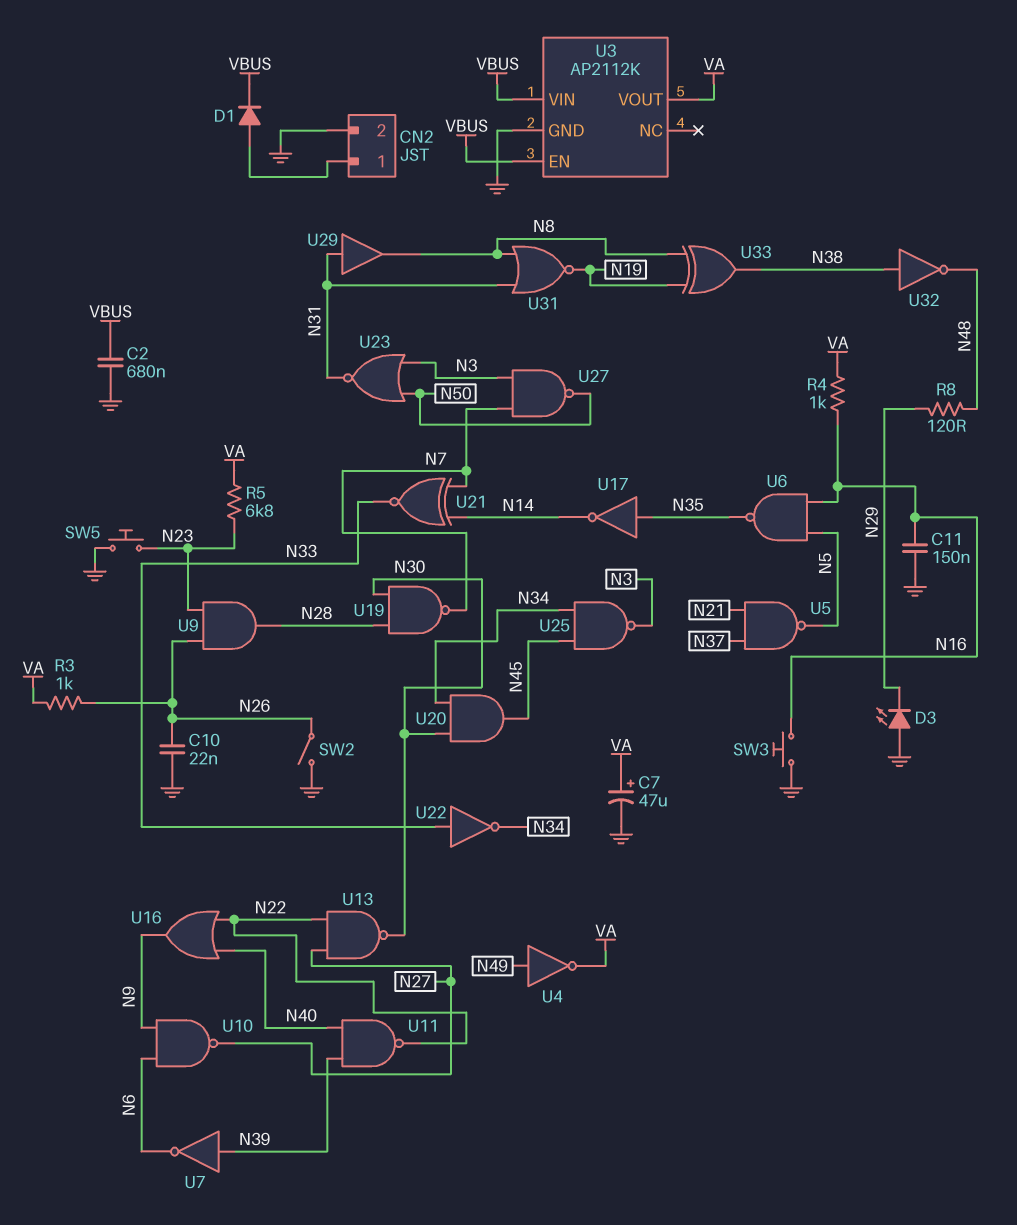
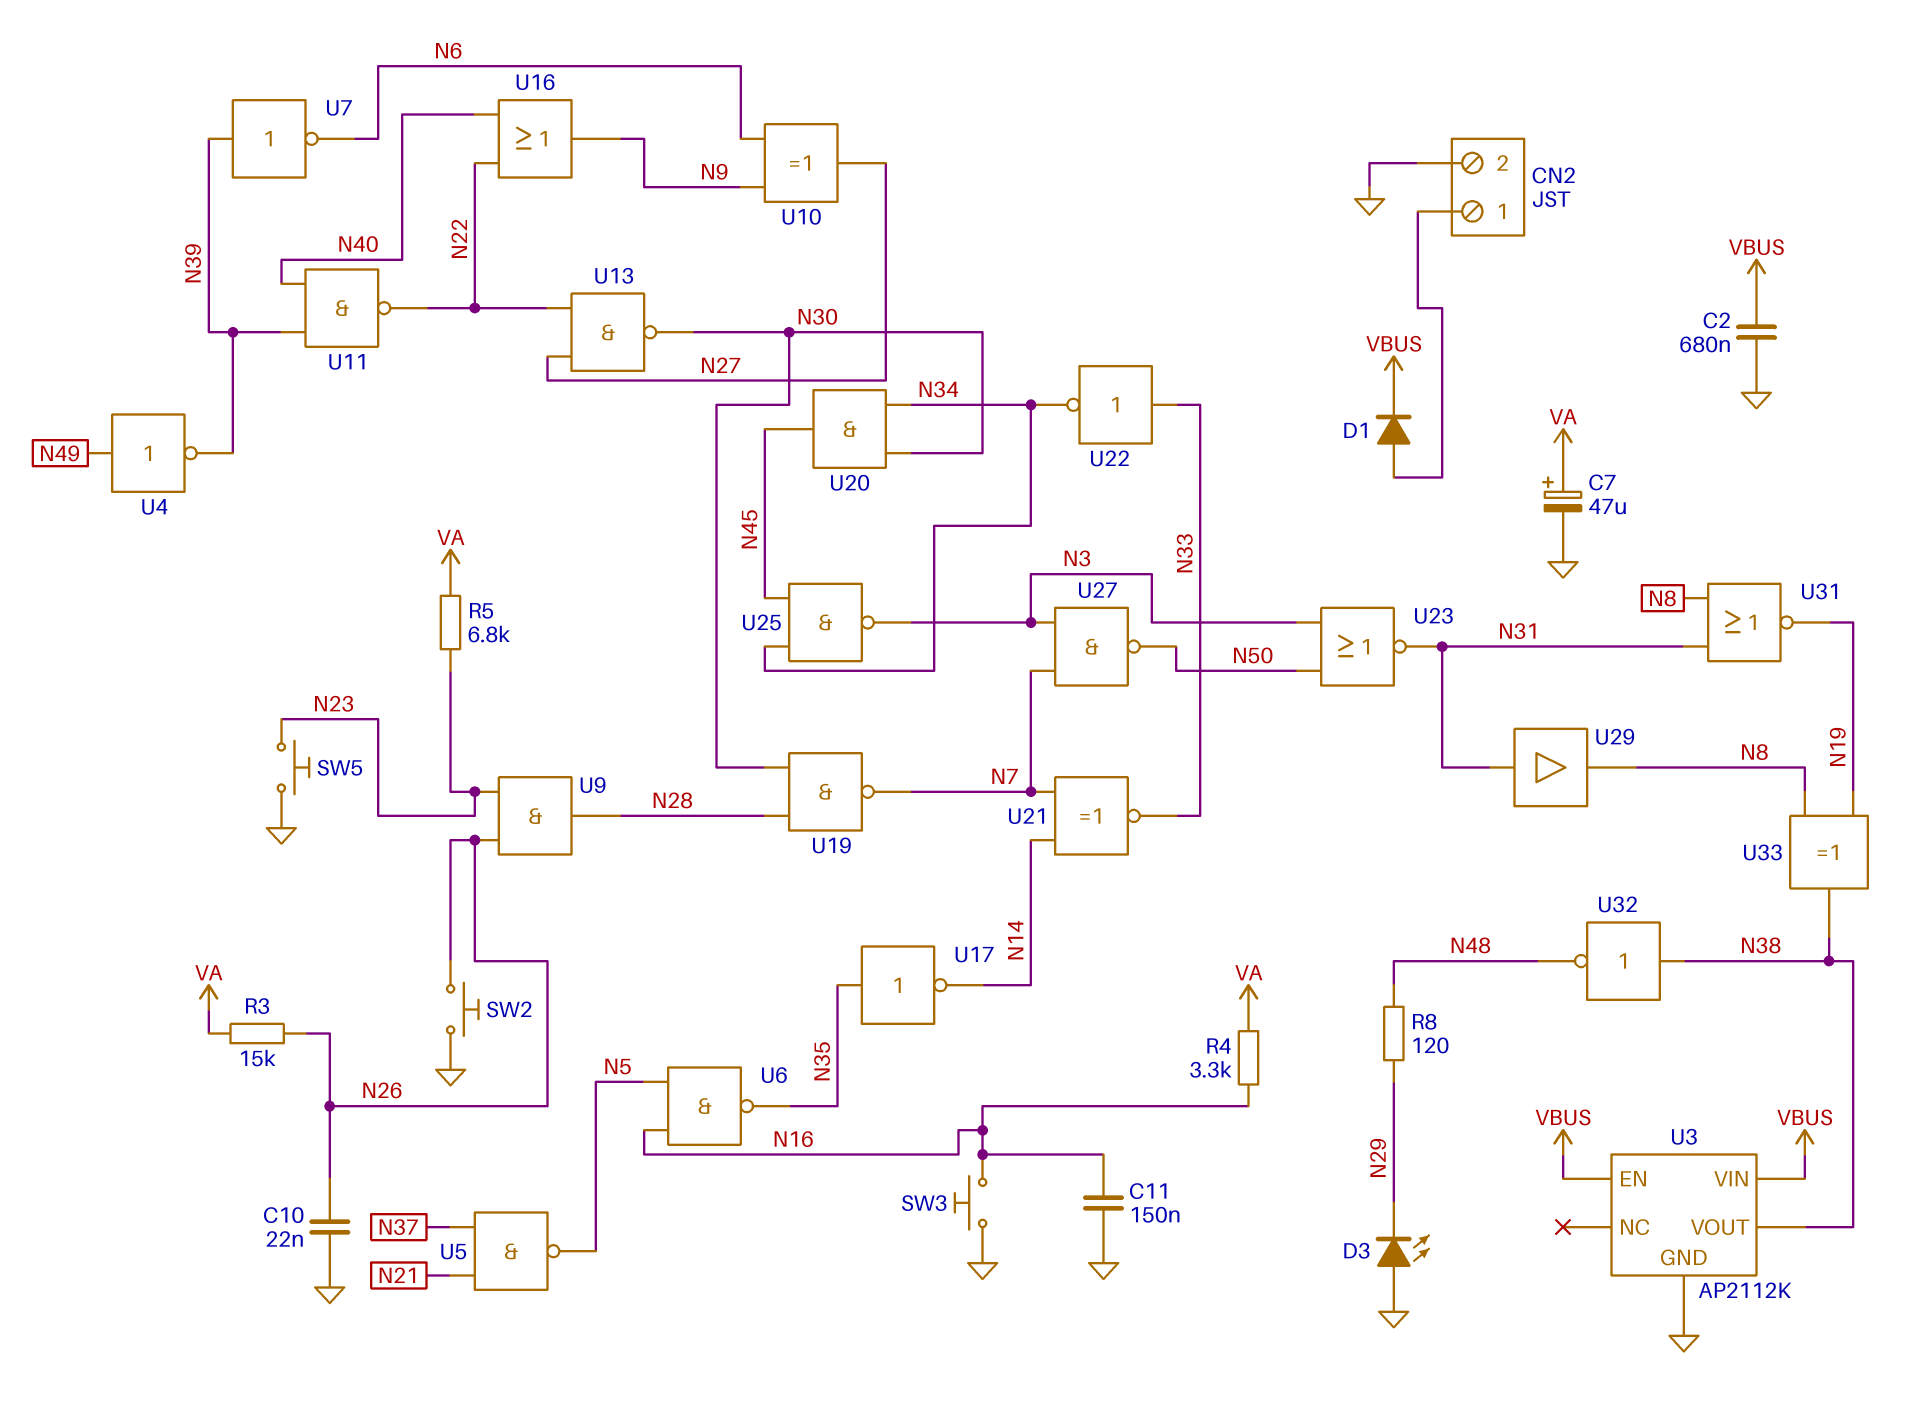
R3: 1k (N26, VA) -> 15k (N26, VA)
R4: 1k (N16, VA) -> 3.3k (N16, VA)
SW2: switch (GND, N26) -> button (GND, N26)
U3 pin VOUT: VA -> N38
U4: NOT (in N49, out VA) -> NOT (in N49, out N39)
U10: NAND (in N6, in N9, out N27) -> XOR (in N6, in N9, out N27)

